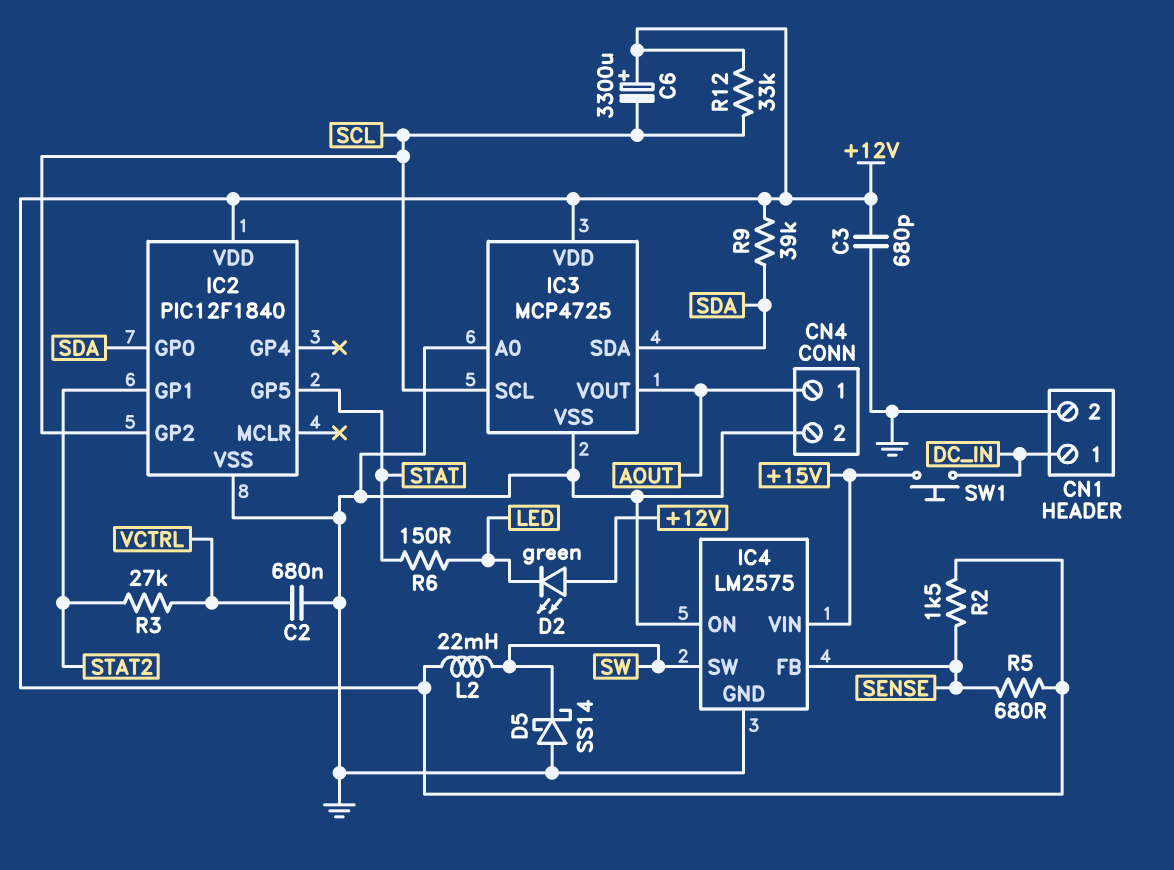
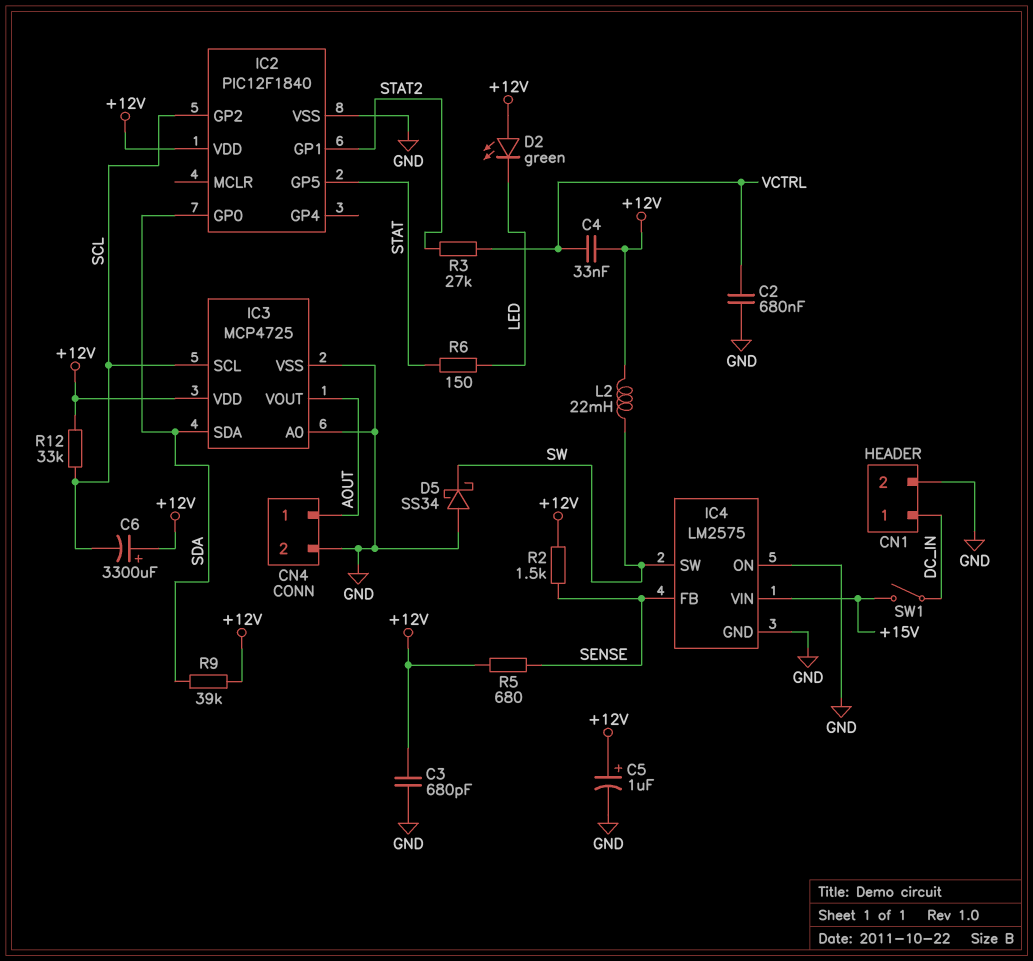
C4: none -> 33nF (+12V, VCTRL)
C5: none -> 1uF (plus +12V, minus GND)
D5: schottky SS14 (A GND, K SW) -> schottky SS34 (A GND, K SW)
SW1: button (+15V, DC_IN) -> switch (+15V, DC_IN)

